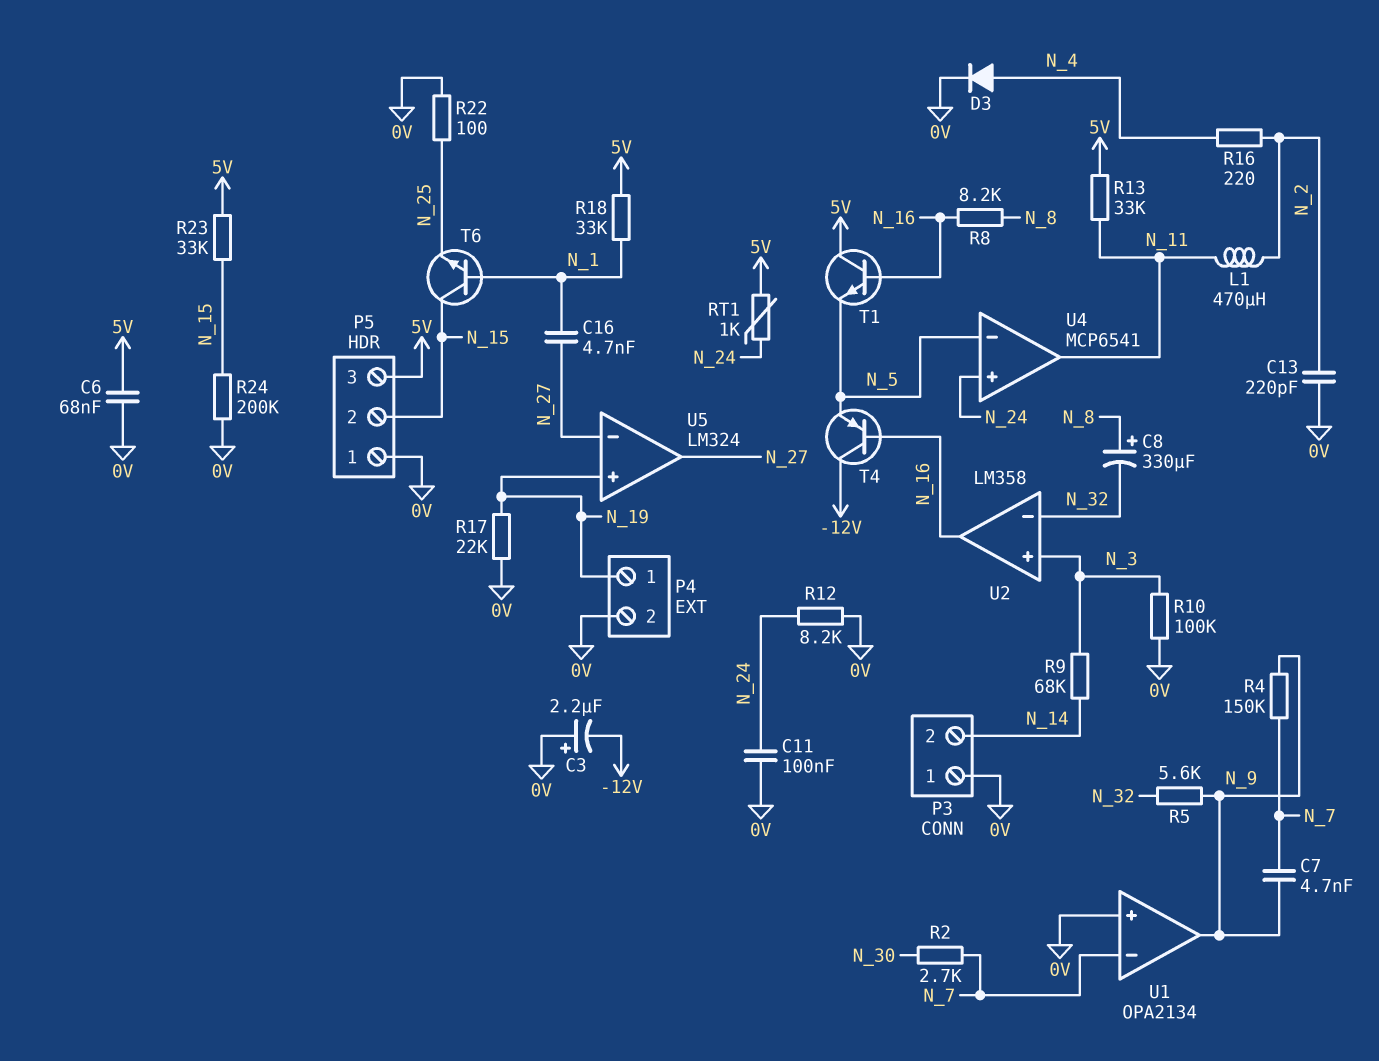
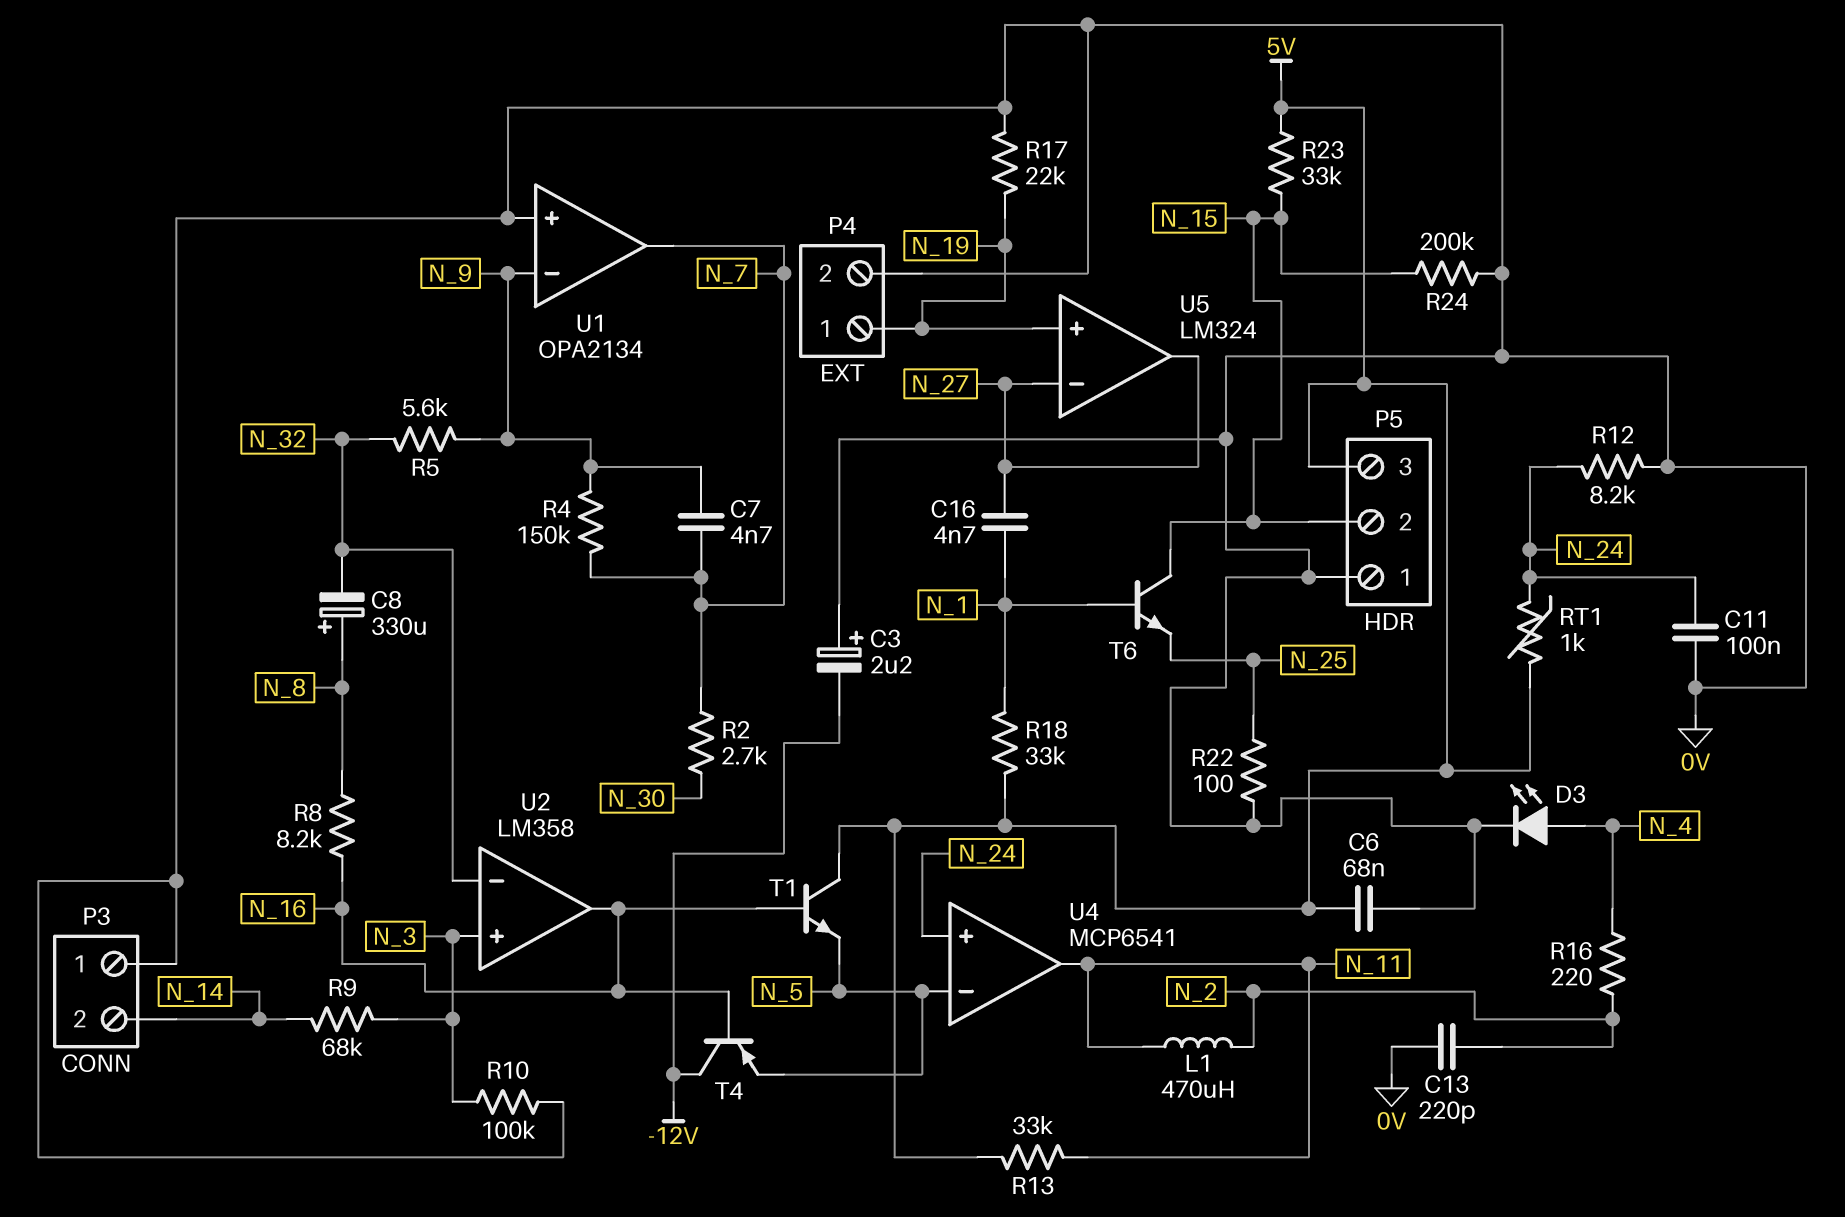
D3: diode (A N_4, K 0V) -> LED (A N_4, K 0V)
U1 pin in-: N_7 -> N_9
U1 pin out: N_9 -> N_7

